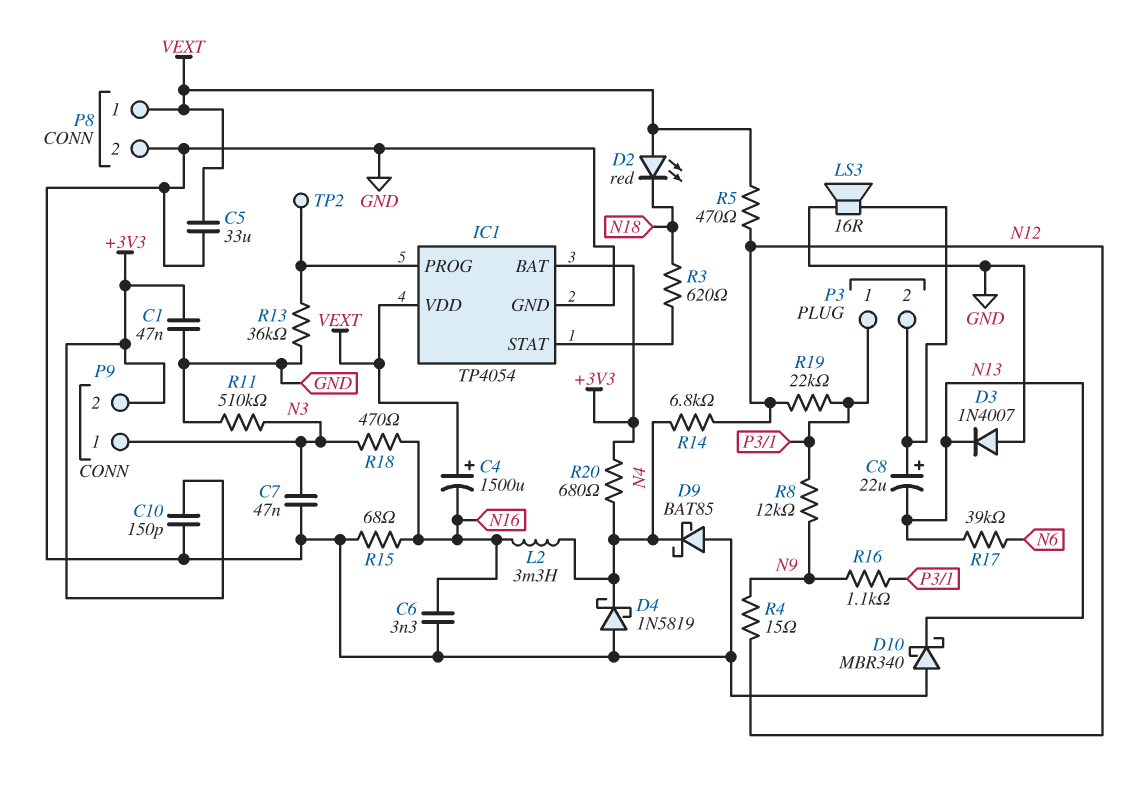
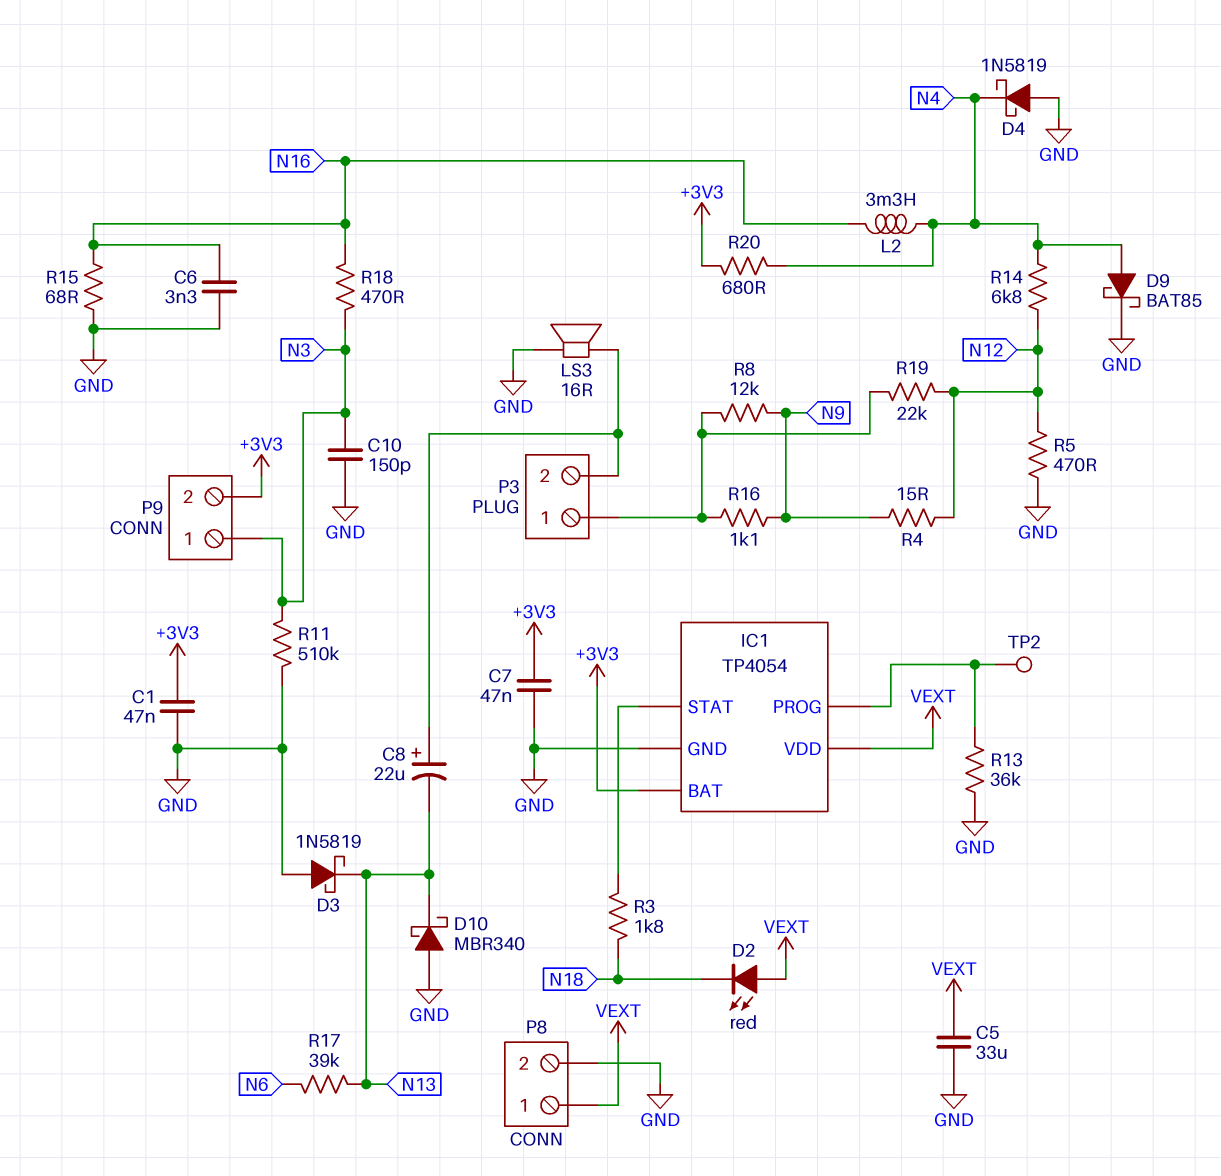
C4: 1500uF (plus VEXT, minus N16) -> none
C7: 47nF (GND, N3) -> 47nF (+3V3, GND)
C10: 150pF (+3V3, GND) -> 150pF (GND, N3)
D3: diode 1N4007 (A GND, K N13) -> schottky 1N5819 (A GND, K N13)
D9: schottky BAT85 (A GND, K N4) -> schottky BAT85 (A N4, K GND)
R3: 620 (IC1/STAT, N18) -> 1.8k (IC1/STAT, N18)
R5: 470 (N12, VEXT) -> 470 (GND, N12)

